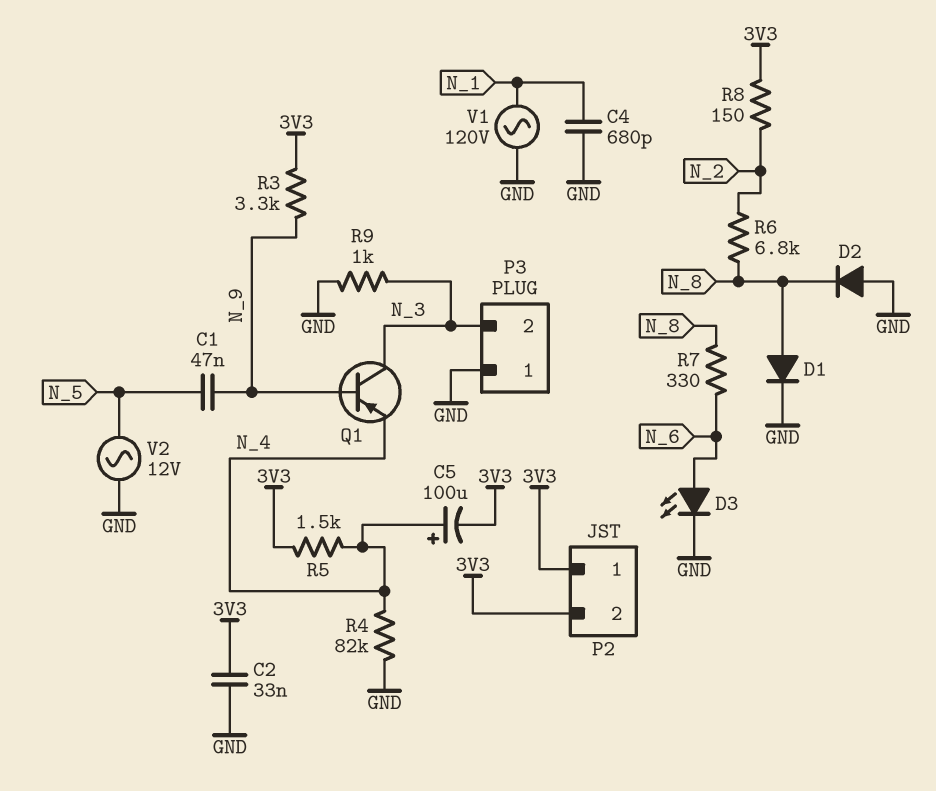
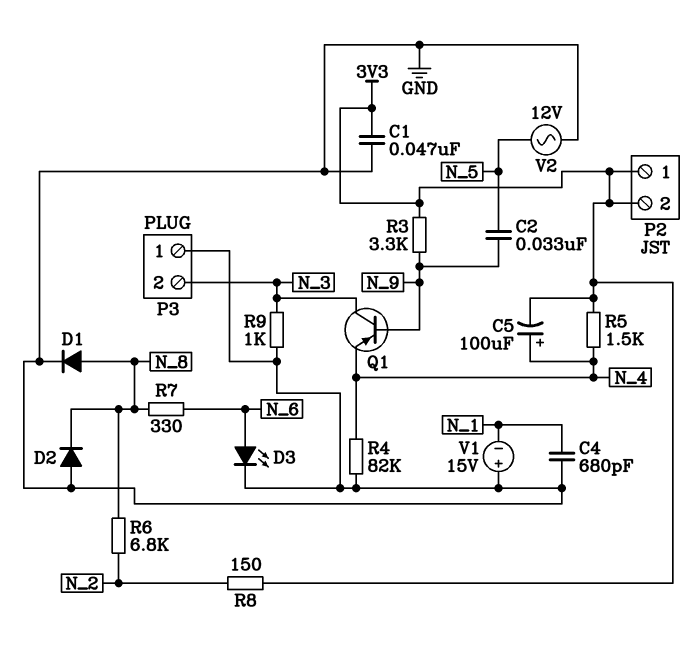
C1: 47nF (N_5, N_9) -> 47nF (3V3, GND)
C2: 33nF (3V3, GND) -> 33nF (N_5, N_9)
V1: AC 120V (GND, N_1) -> 15V (plus GND, minus N_1)

